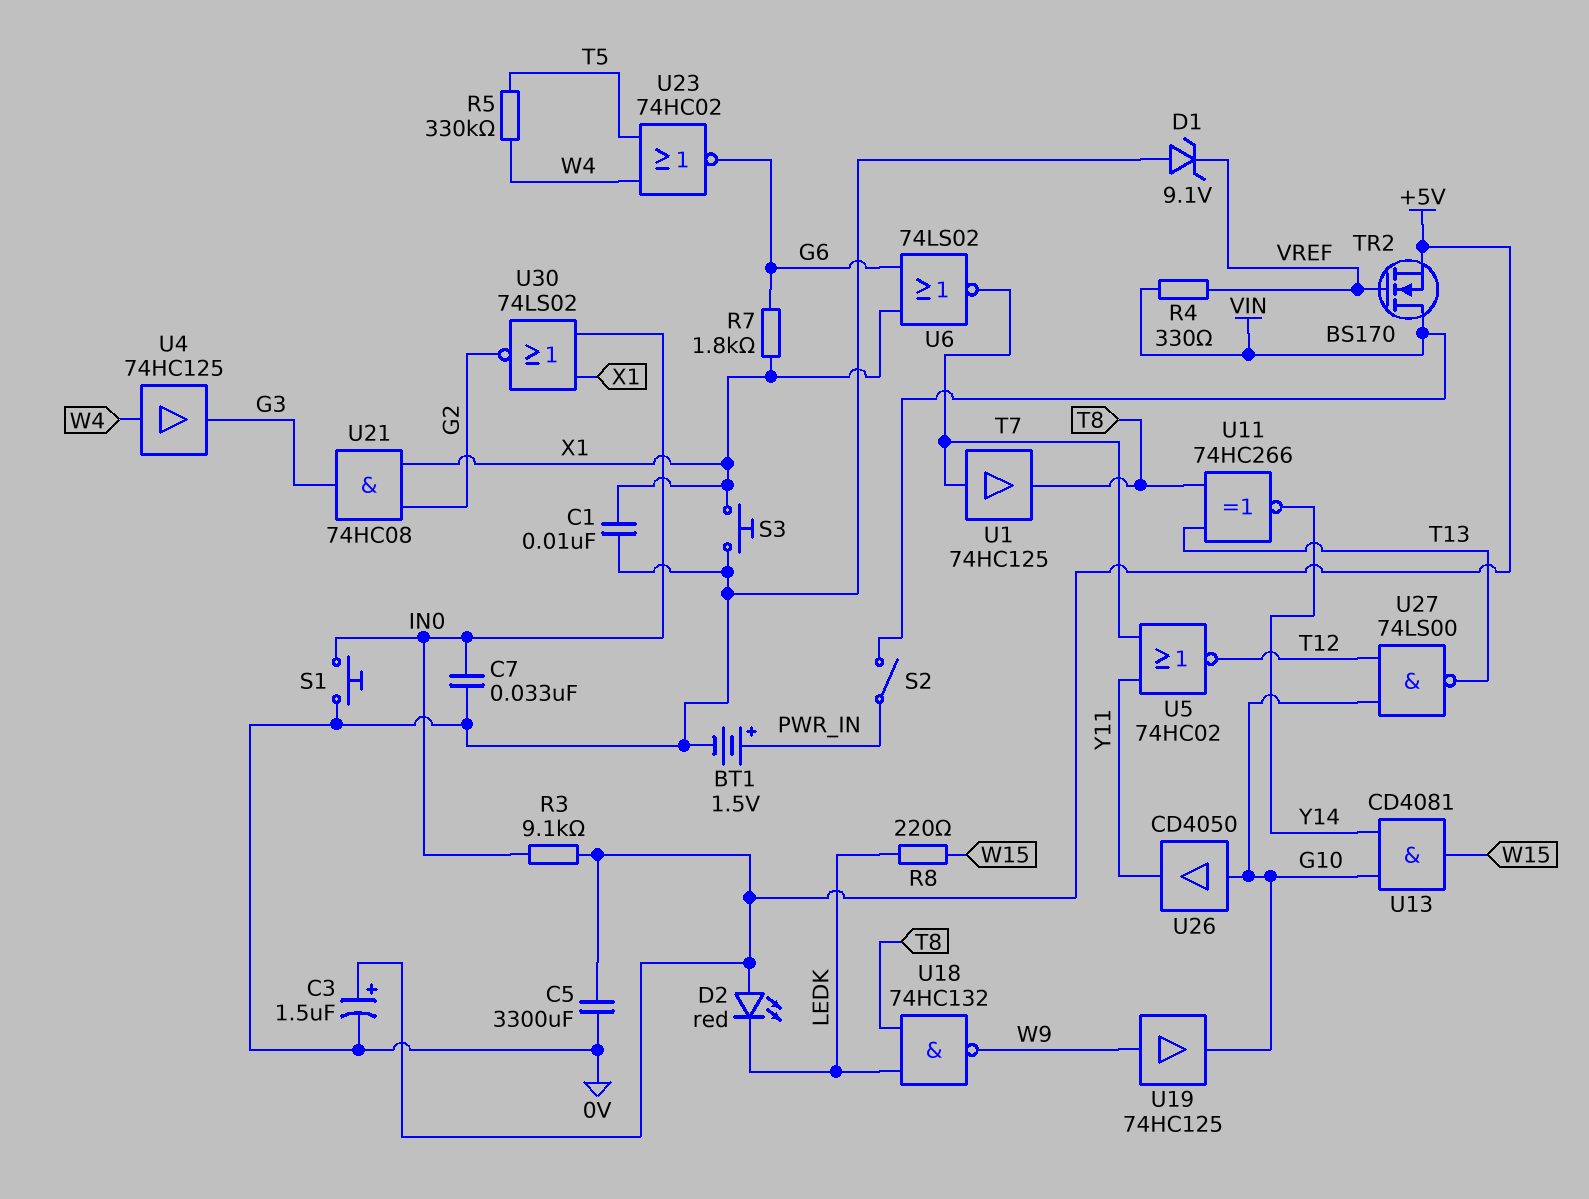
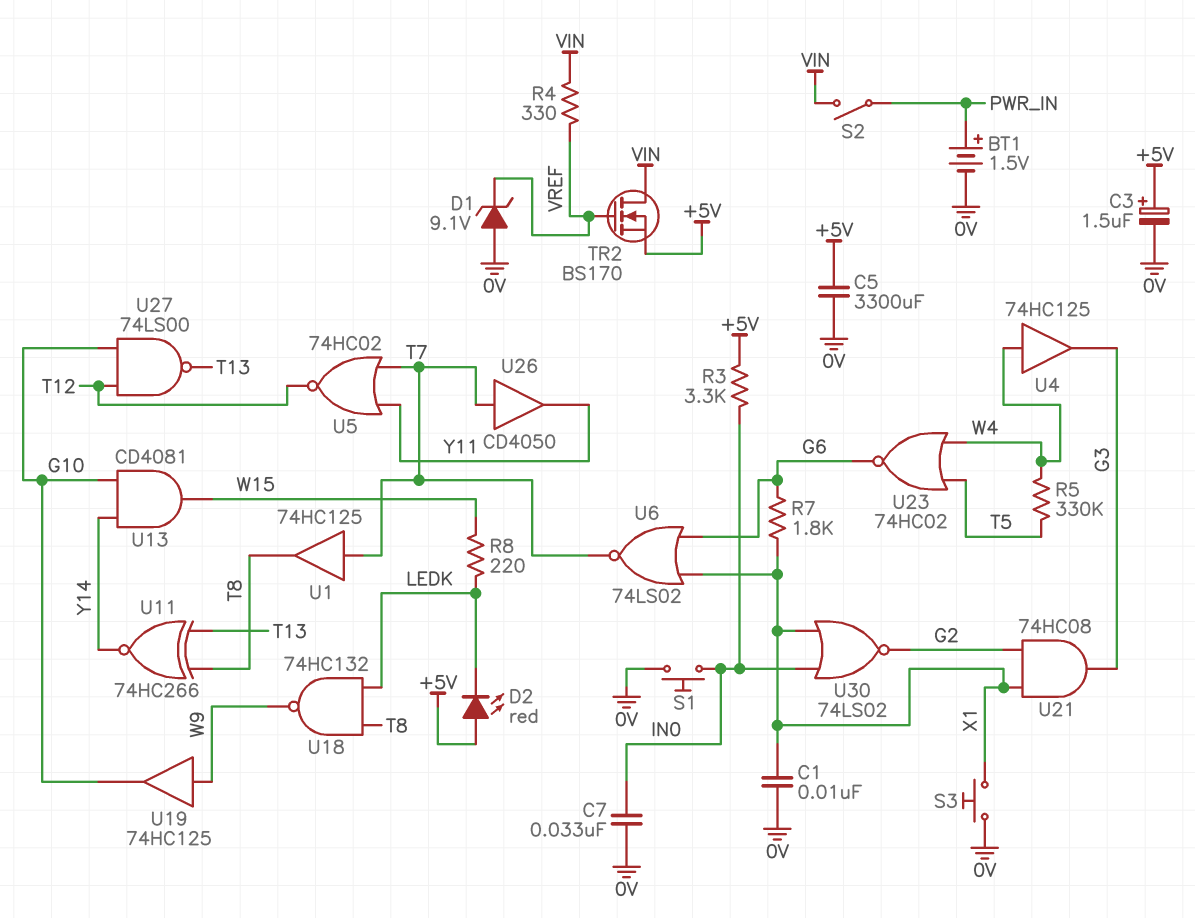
R3: 9.1k (+5V, IN0) -> 3.3k (+5V, IN0)
U26: buffer CD4050 (in G10, out Y11) -> buffer CD4050 (in T7, out Y11)

